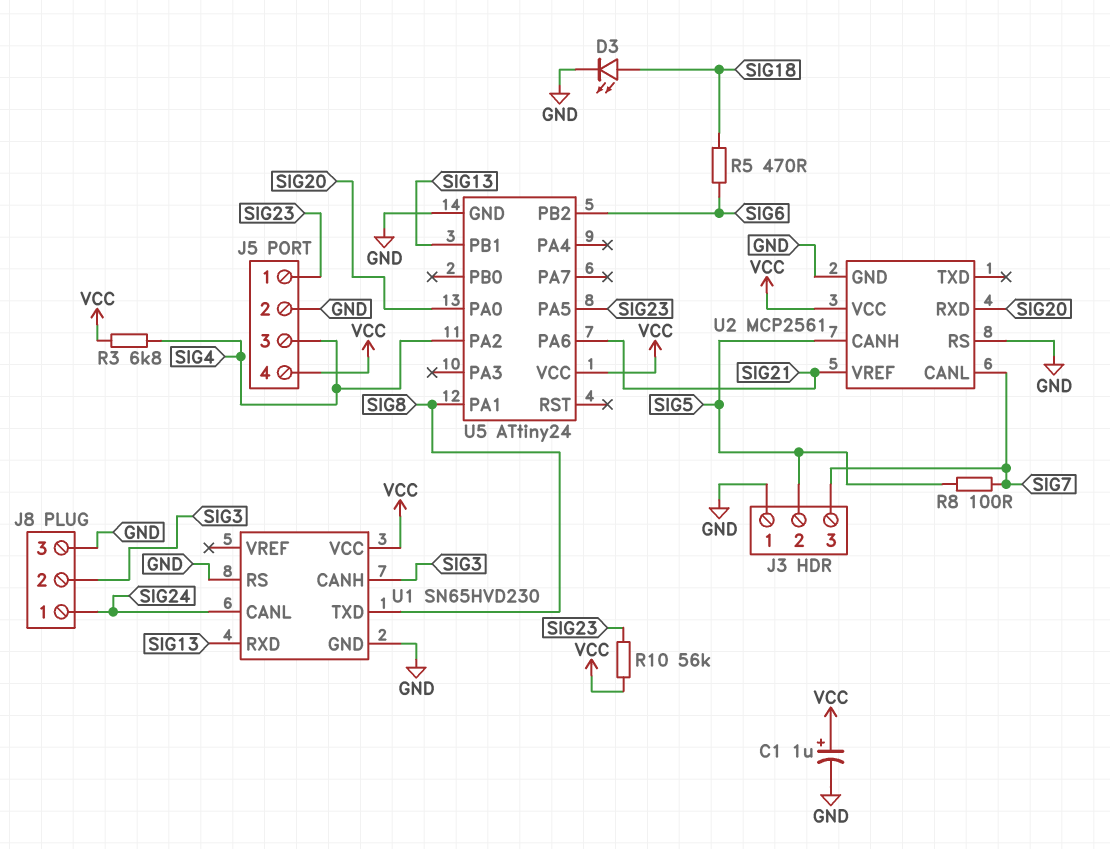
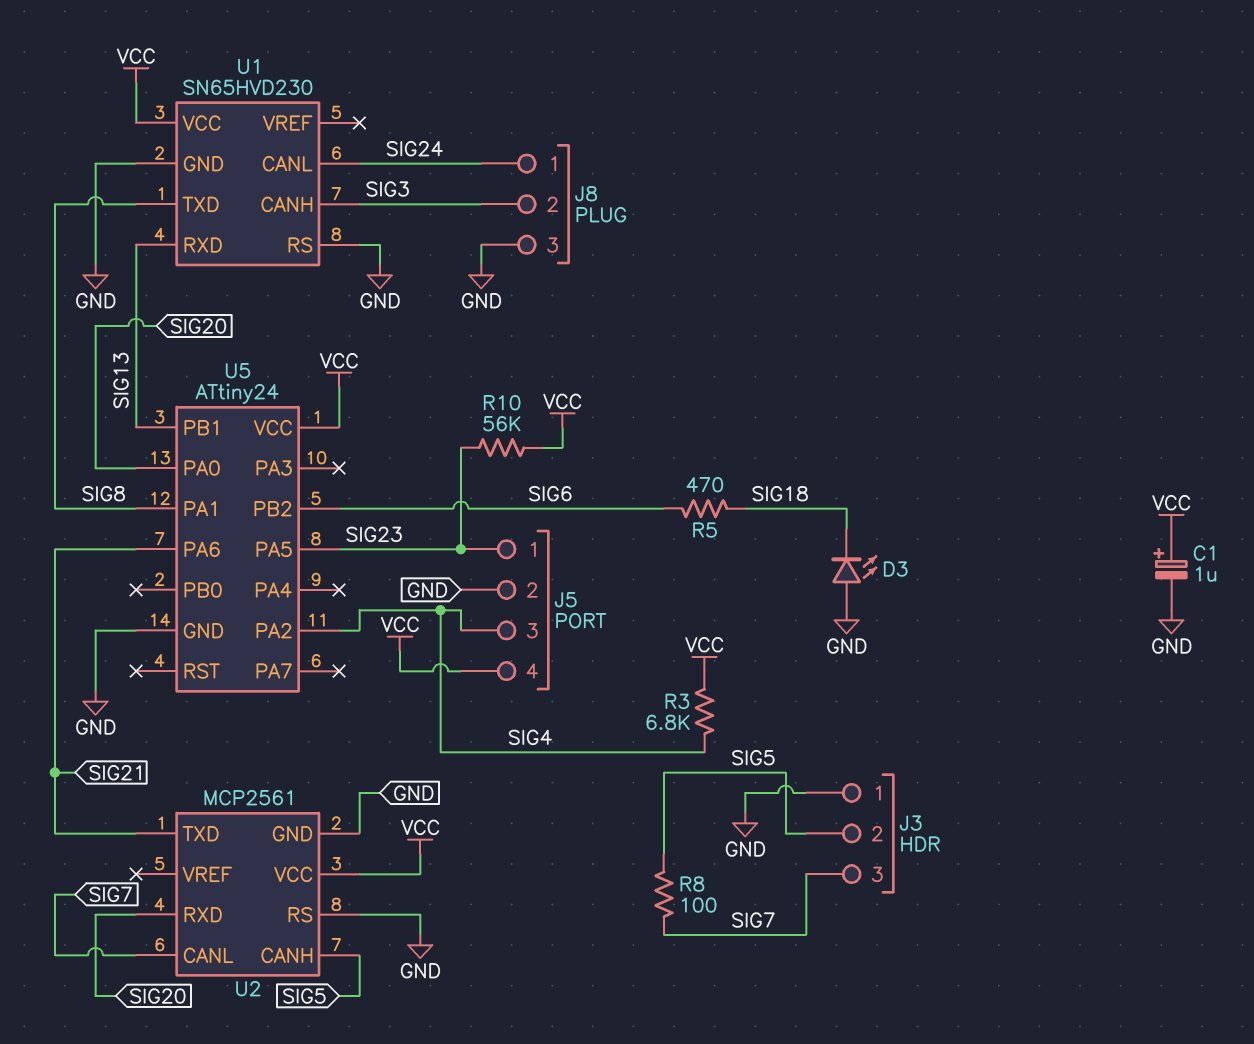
D3: LED (A SIG18, K GND) -> LED (A GND, K SIG18)
U2 pin TXD: none -> SIG21
U2 pin VREF: SIG21 -> none

